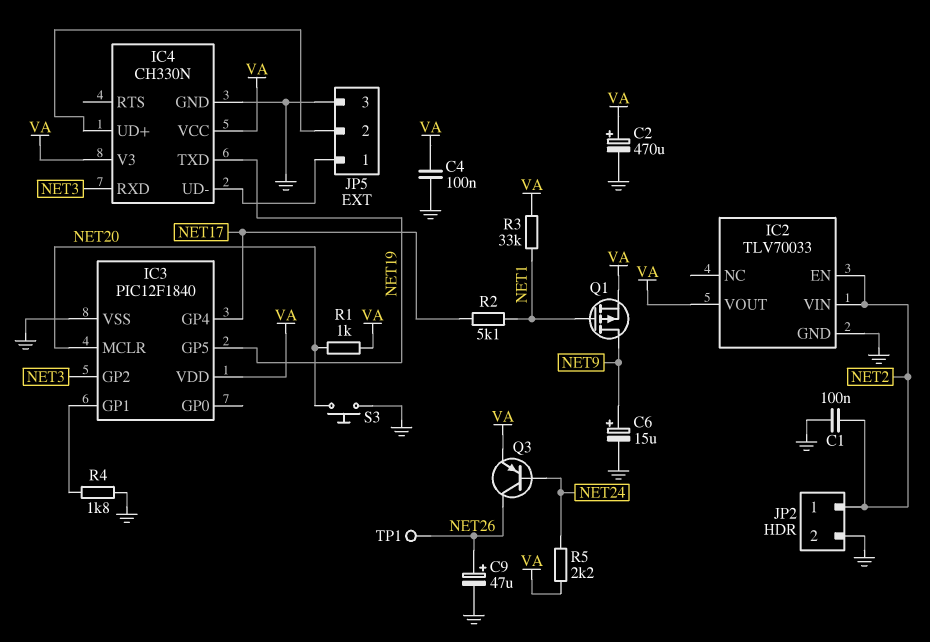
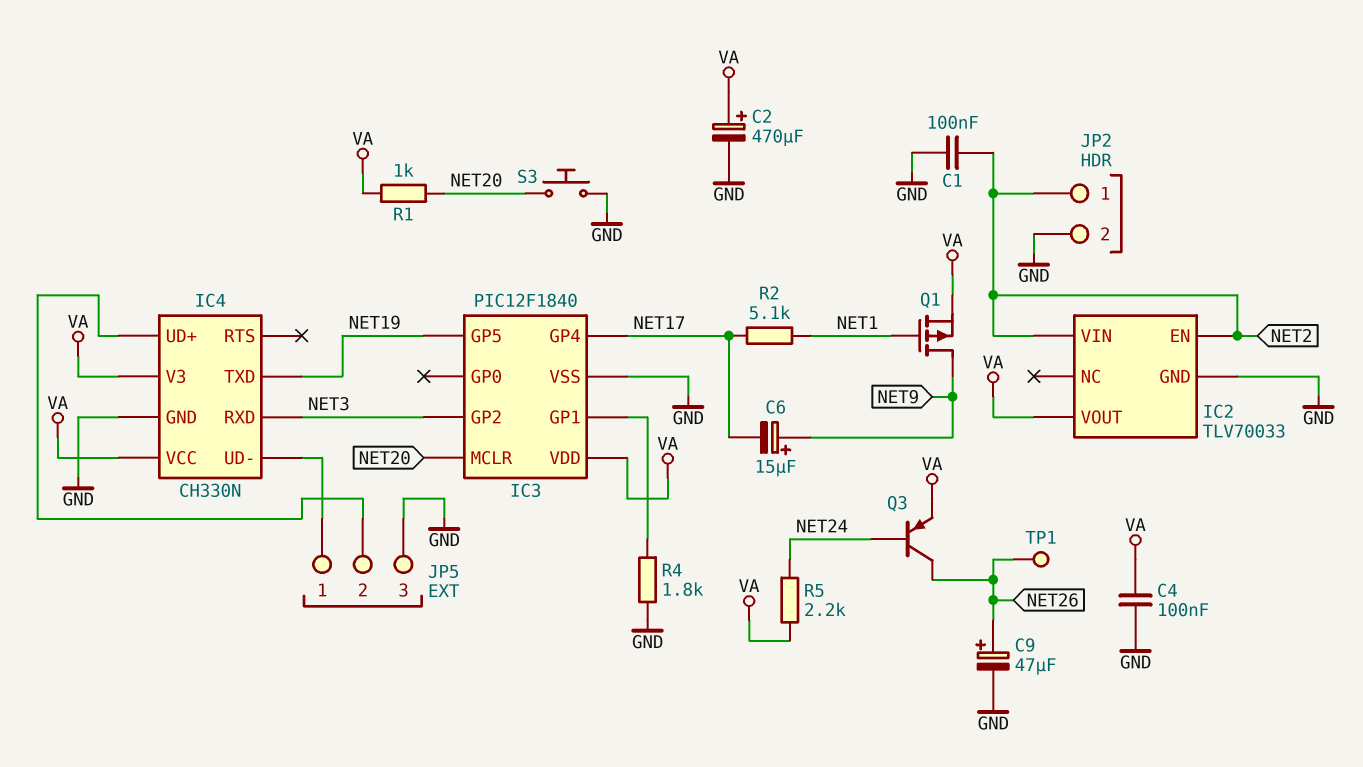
C6: 15uF (plus NET9, minus GND) -> 15uF (plus NET9, minus NET17)
R3: 33k (NET1, VA) -> none

